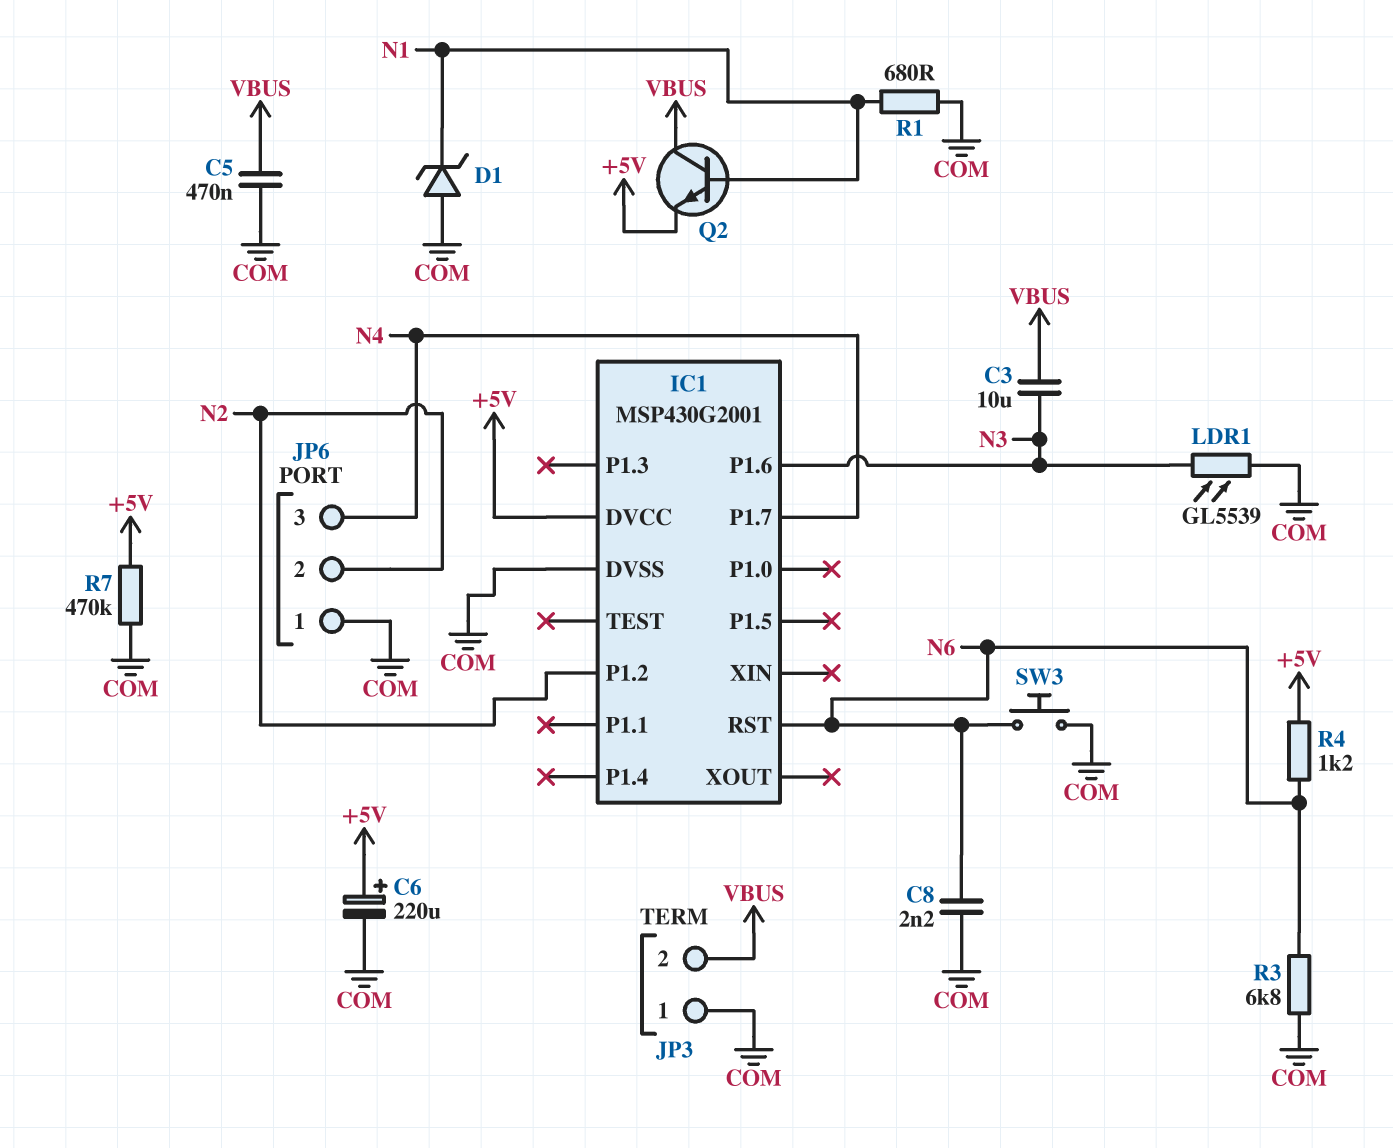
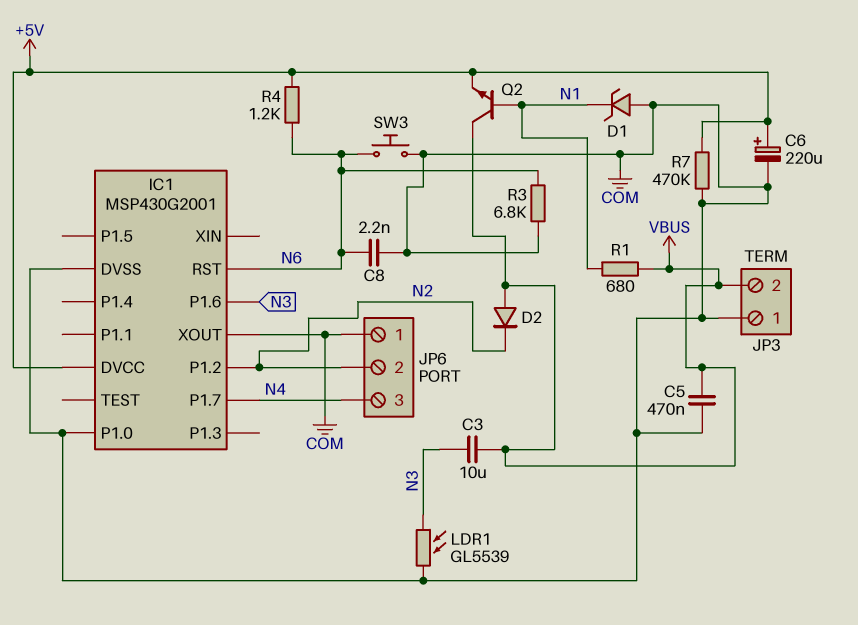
D2: none -> diode (A VBUS, K N2)
IC1 pin P1.0: none -> COM
IC1 pin XOUT: none -> COM
R1: 680 (COM, N1) -> 680 (N1, VBUS)

